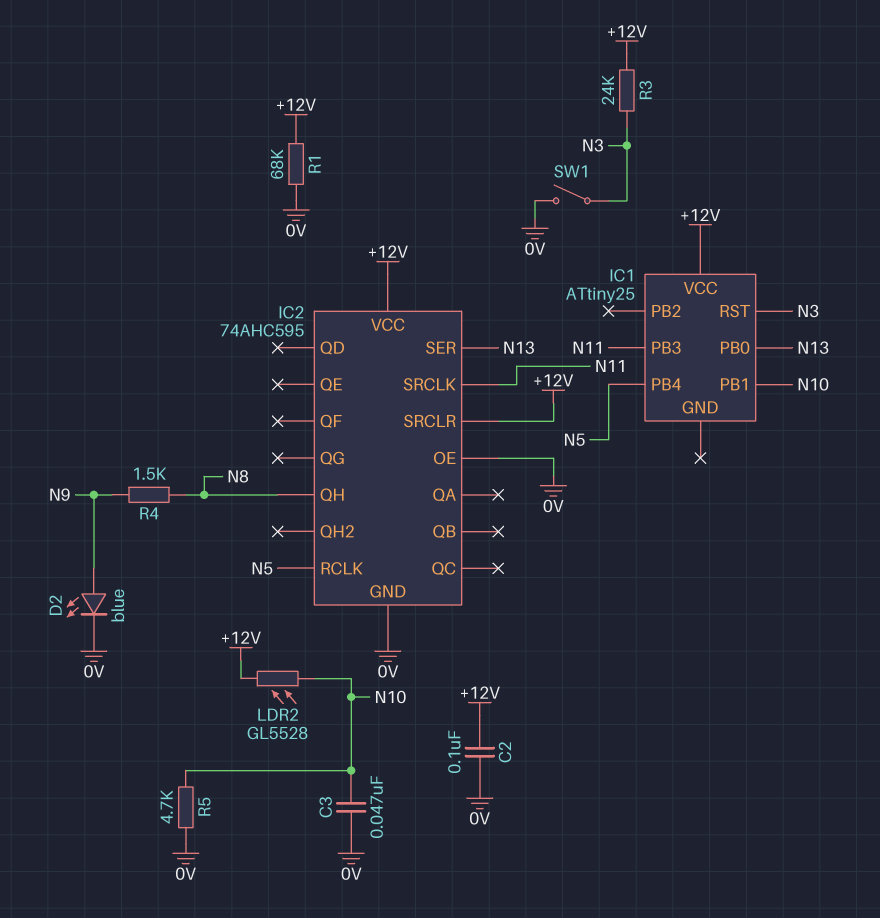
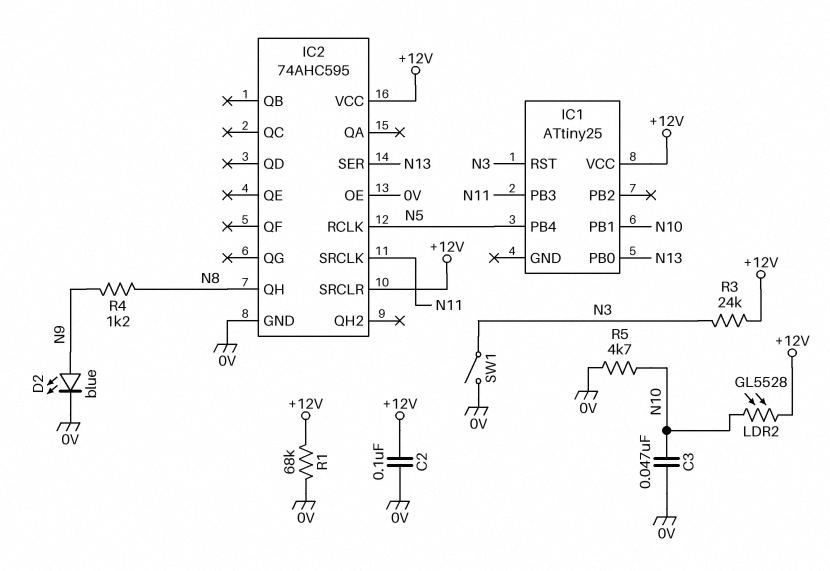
R4: 1.5k (N8, N9) -> 1.2k (N8, N9)

